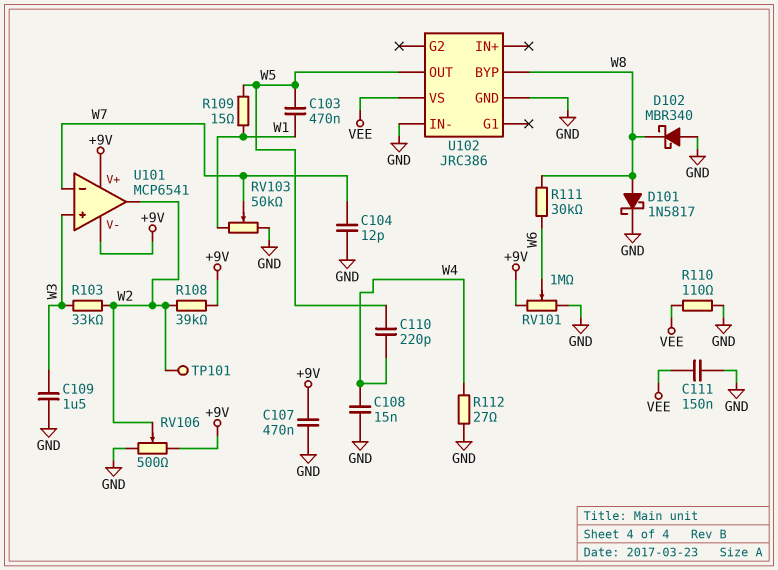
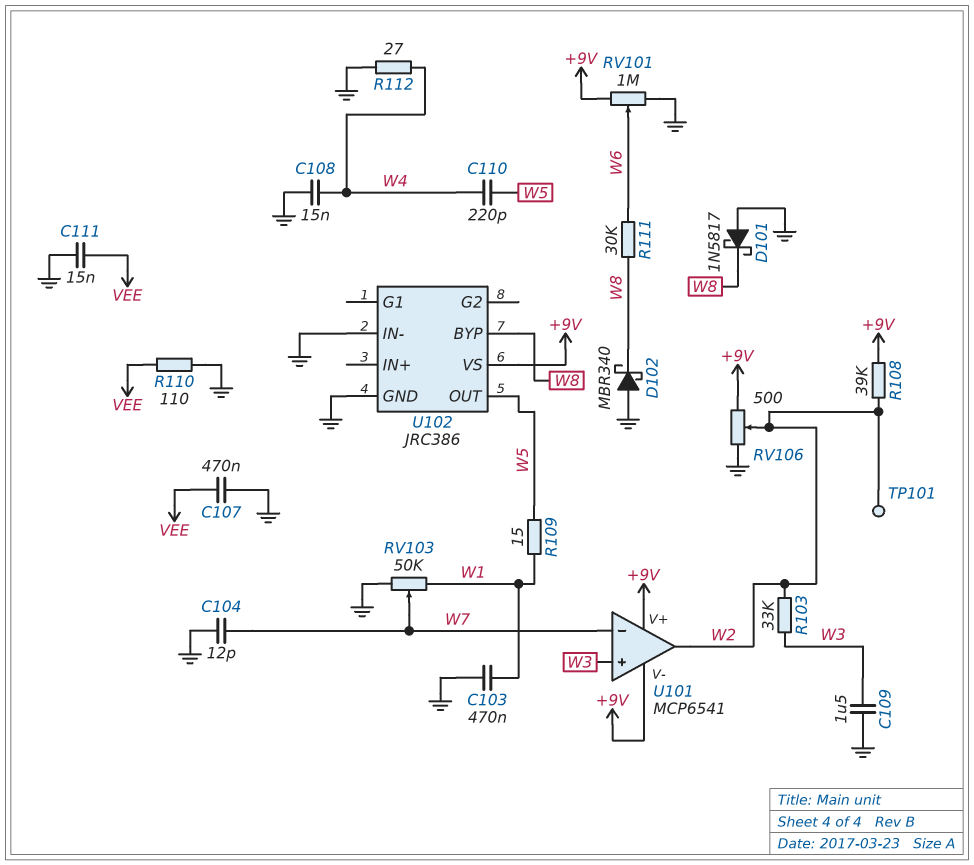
C103: 470nF (W1, W5) -> 470nF (GND, W1)
C107: 470nF (+9V, GND) -> 470nF (GND, VEE)
C111: 150nF (GND, VEE) -> 15nF (GND, VEE)
D101: schottky 1N5817 (A W8, K GND) -> schottky 1N5817 (A GND, K W8)
U102 pin VS: VEE -> +9V

